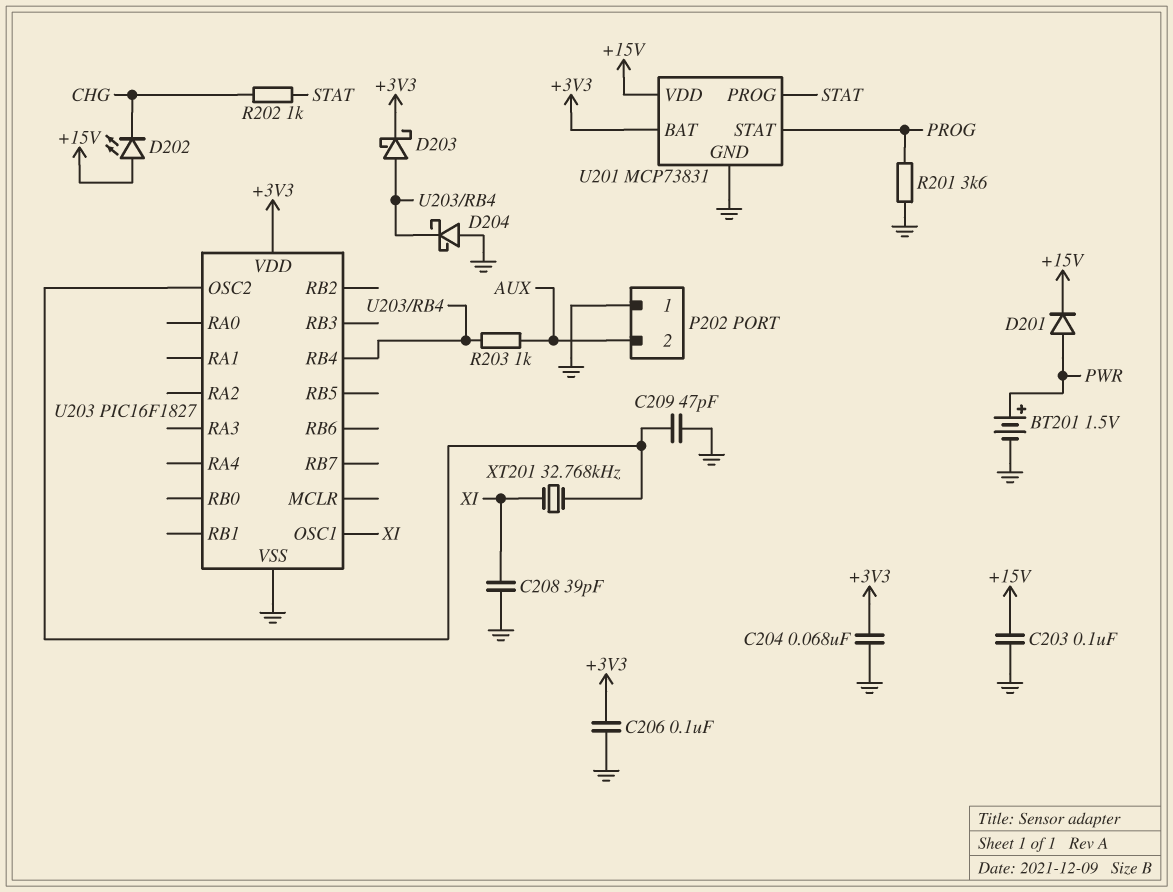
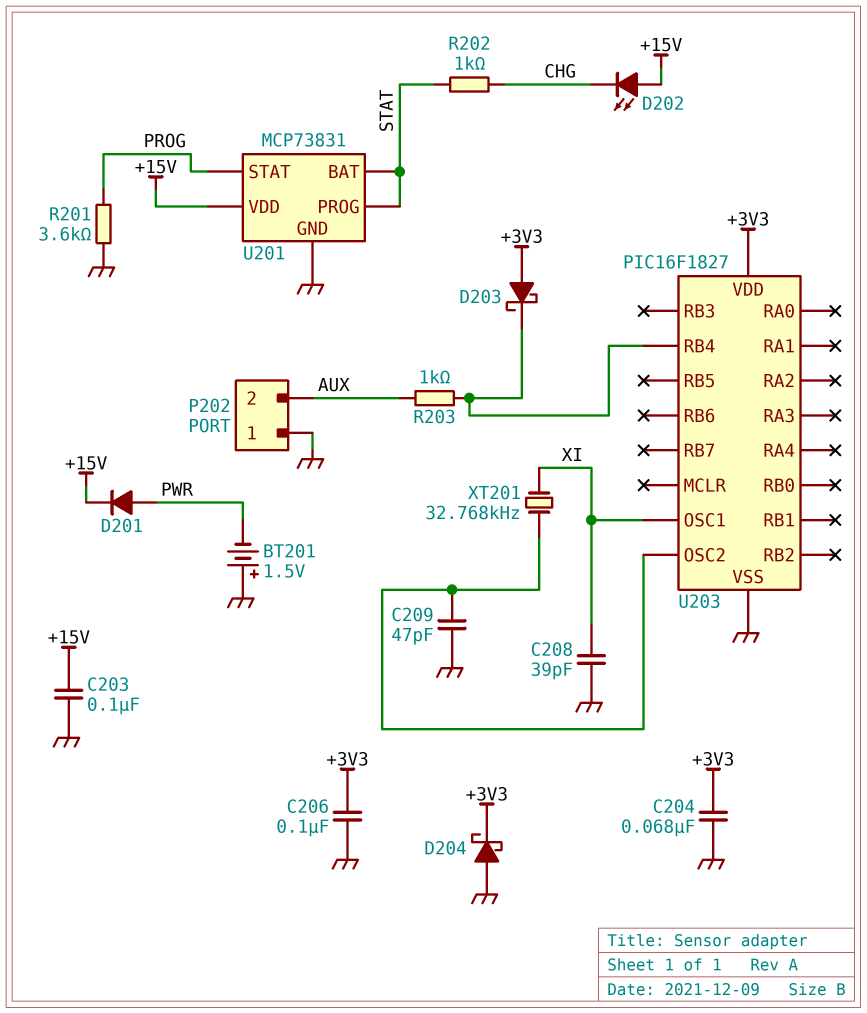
BT201: 1.5V (plus PWR, minus GND) -> 1.5V (plus GND, minus PWR)
D203: schottky (A U203/RB4, K +3V3) -> schottky (A +3V3, K U203/RB4)
D204: schottky (A GND, K U203/RB4) -> schottky (A GND, K +3V3)
U201 pin BAT: +3V3 -> STAT

